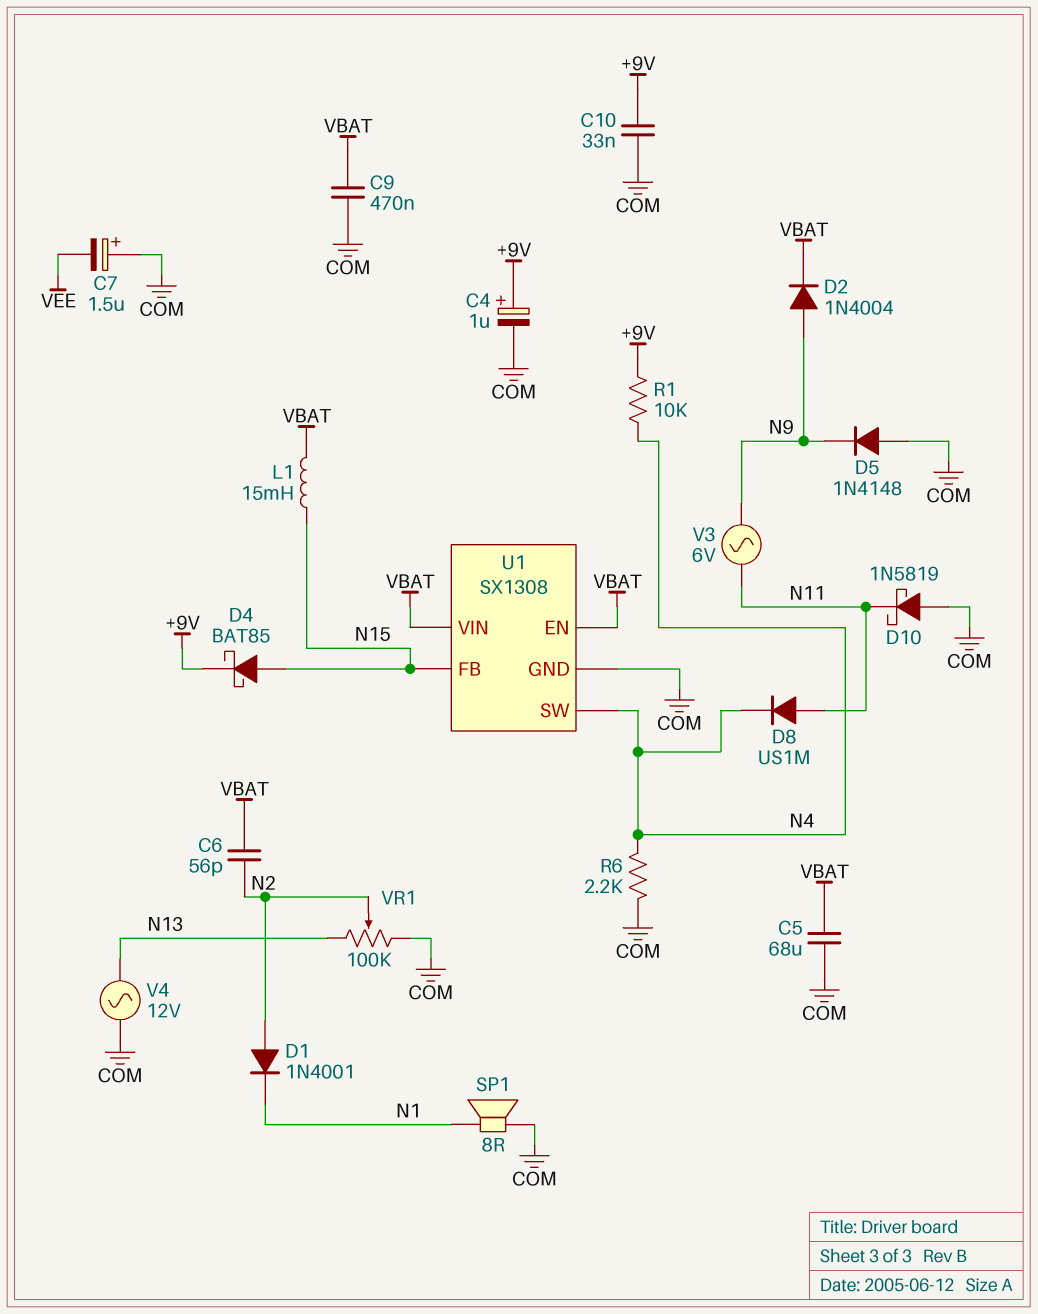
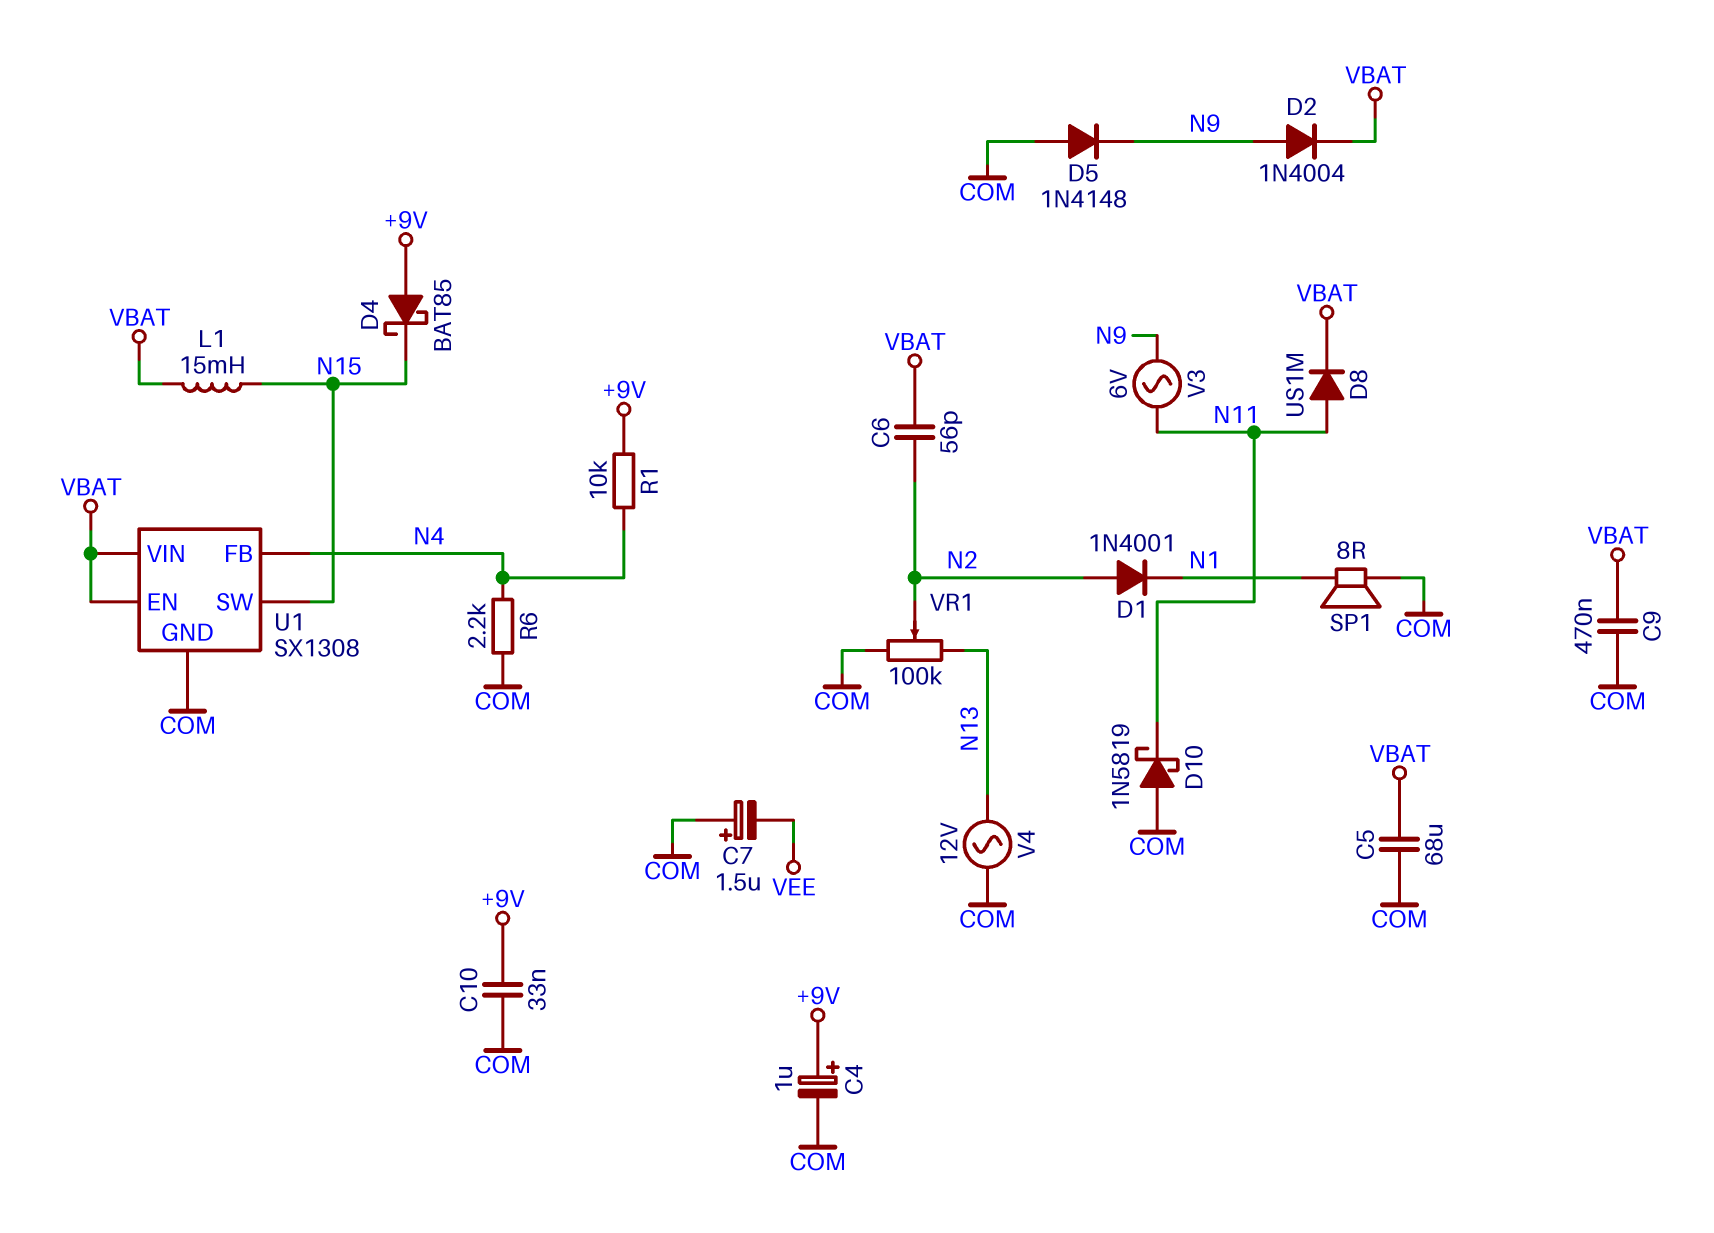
D4: schottky BAT85 (A N15, K +9V) -> schottky BAT85 (A +9V, K N15)
D8: diode US1M (A N11, K N4) -> diode US1M (A N11, K VBAT)
U1 pin FB: N15 -> N4
U1 pin SW: N4 -> N15

